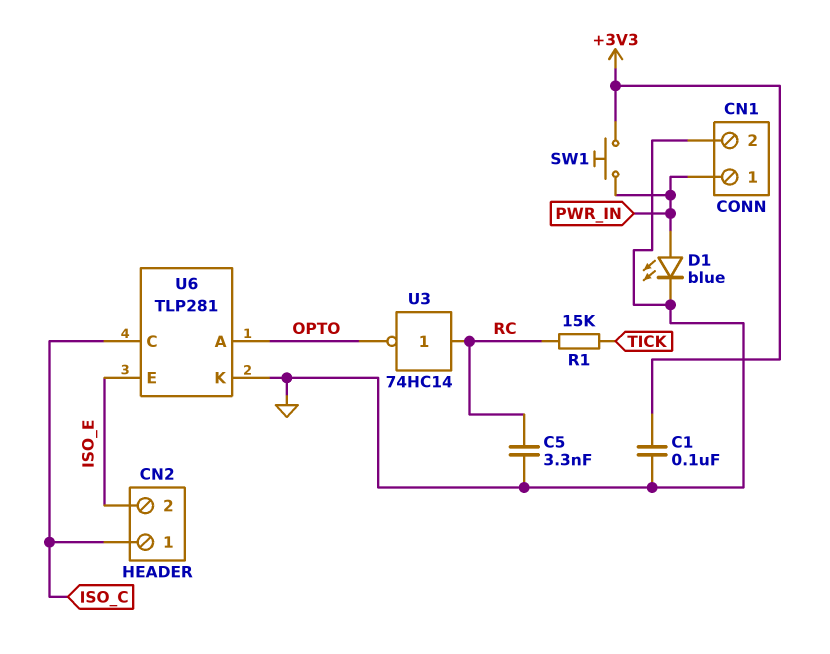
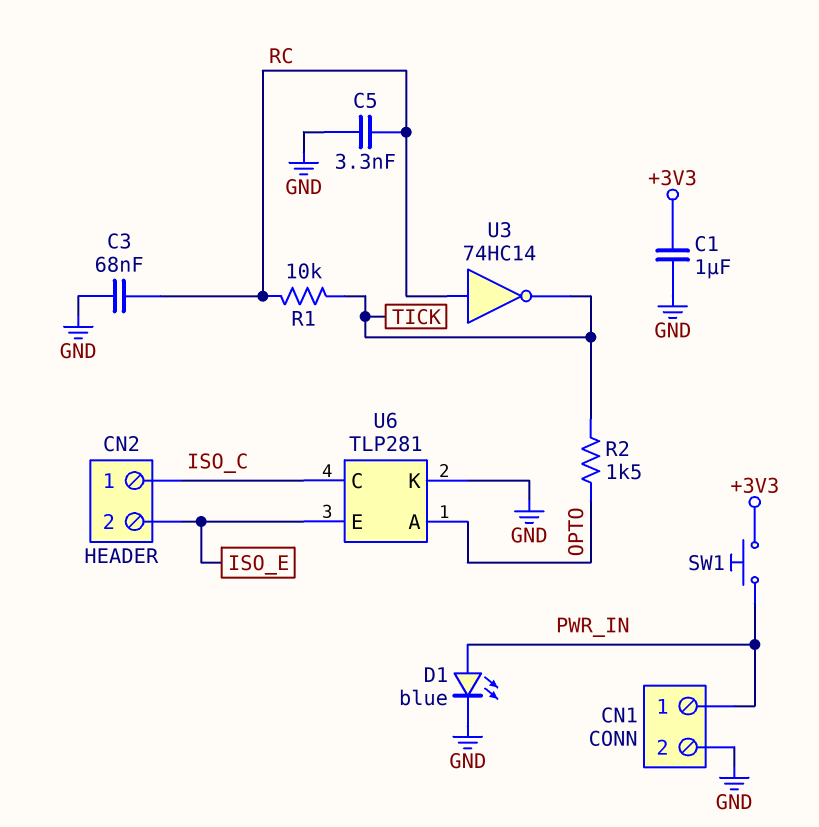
C1: 100nF (+3V3, GND) -> 1uF (+3V3, GND)
C3: none -> 68nF (GND, RC)
R1: 15k (RC, TICK) -> 10k (RC, TICK)
R2: none -> 1.5k (OPTO, TICK)
U3: NOT 74HC14 (in RC, out OPTO) -> NOT 74HC14 (in RC, out TICK)

